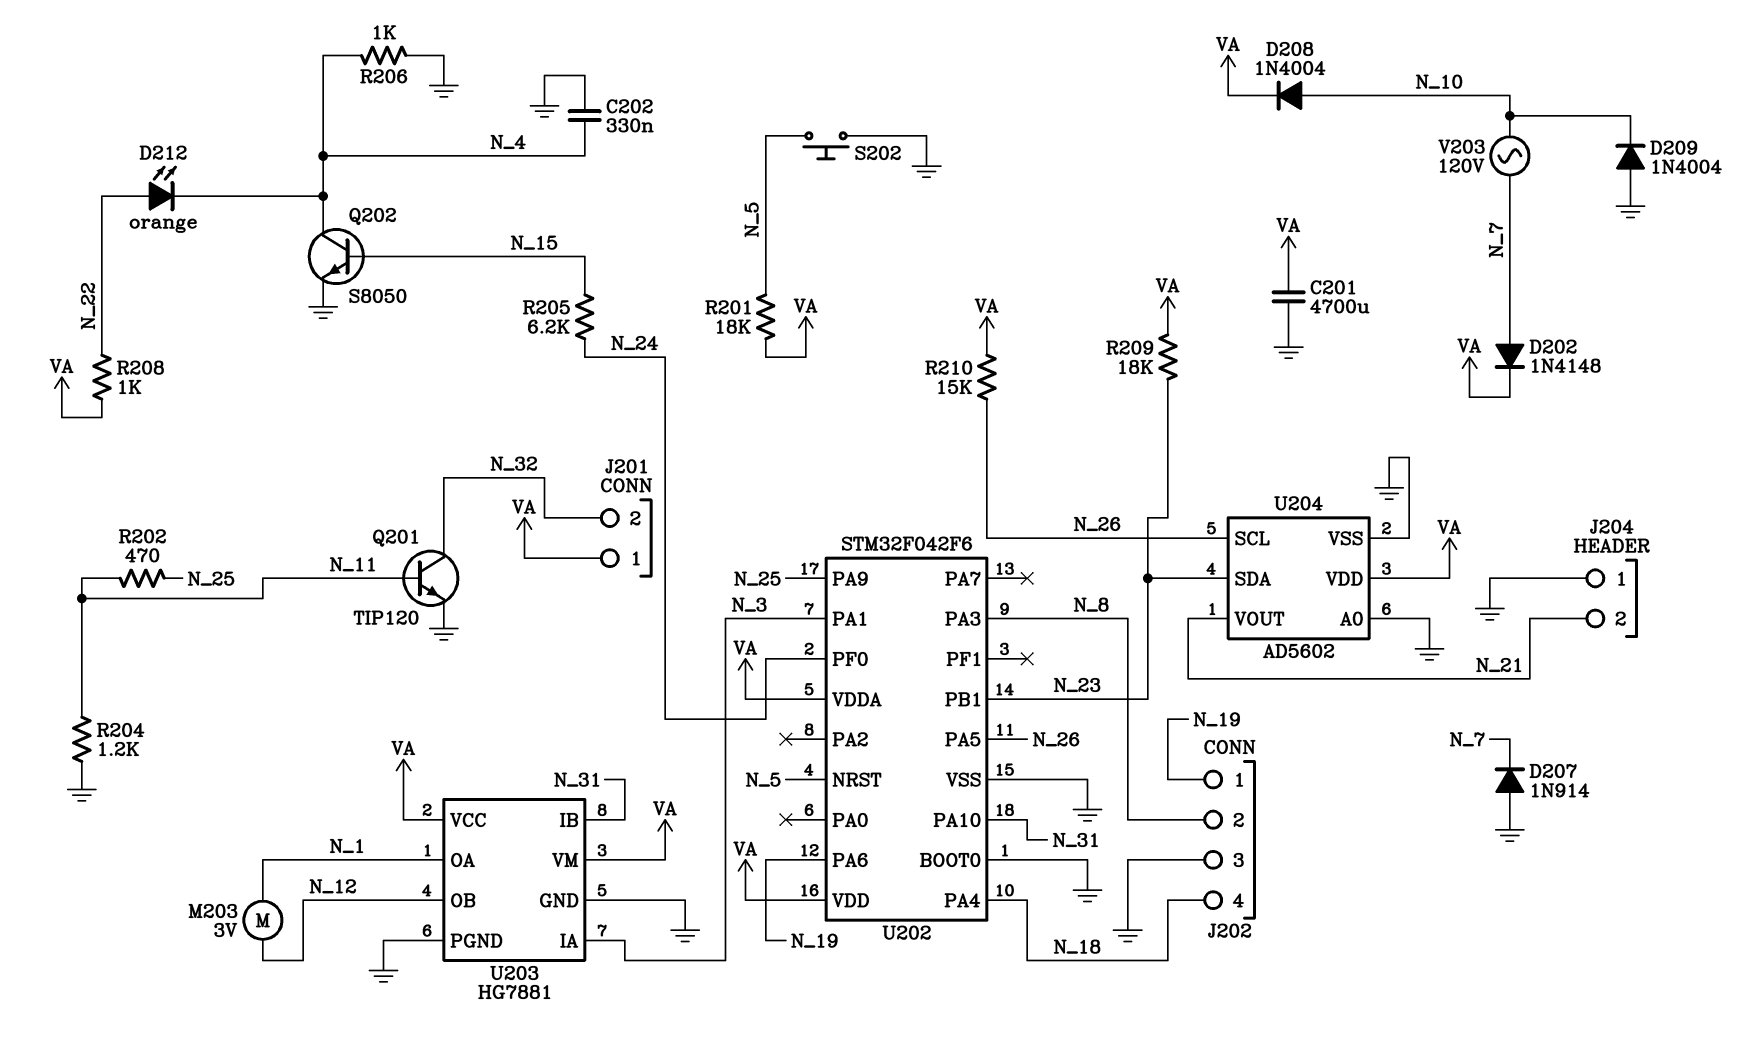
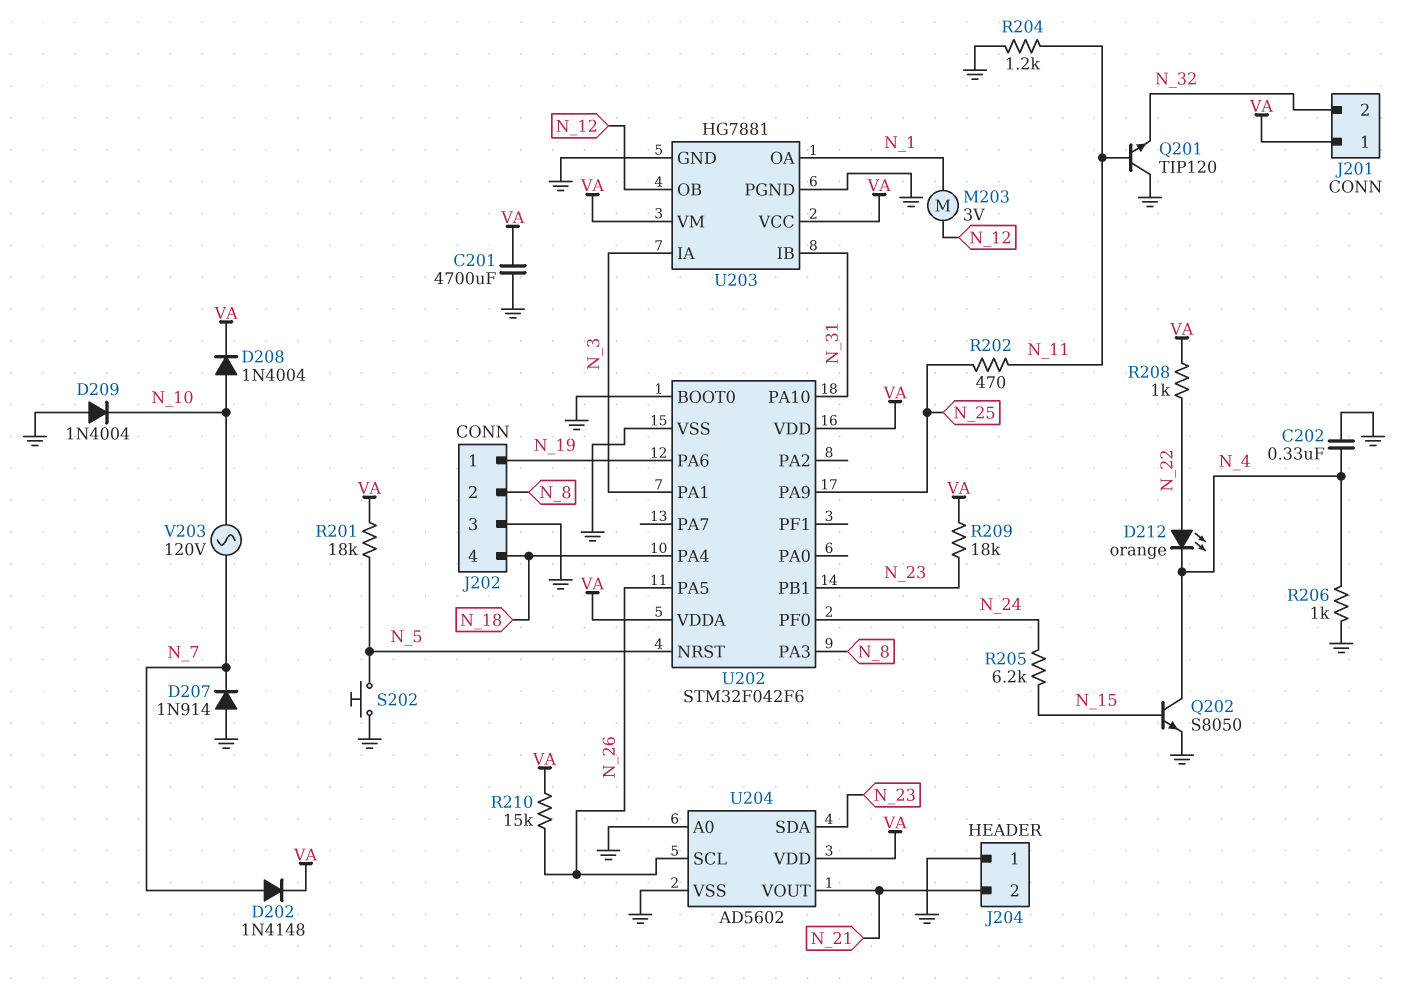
Q201: NPN TIP120 (B N_11, C N_32, E GND) -> NPN TIP120 (B N_11, C GND, E N_32)

